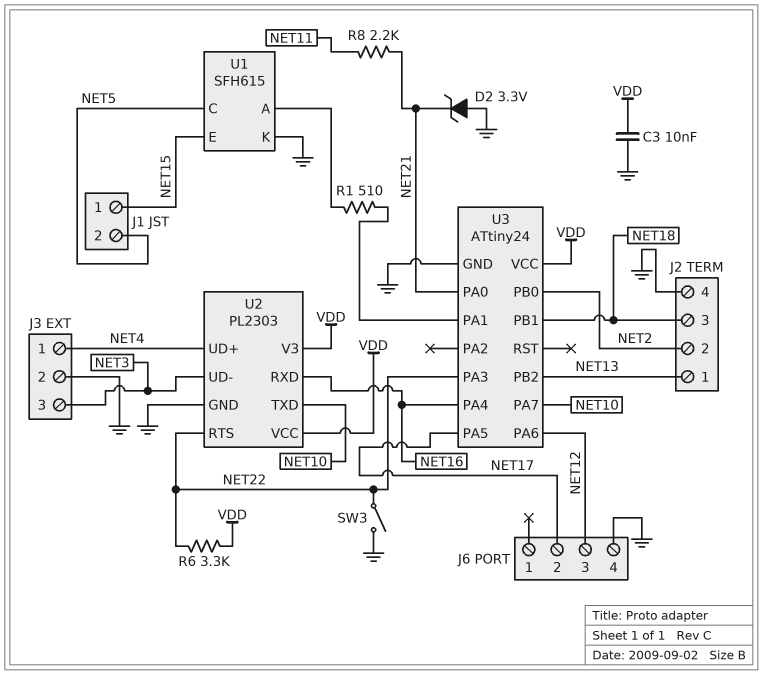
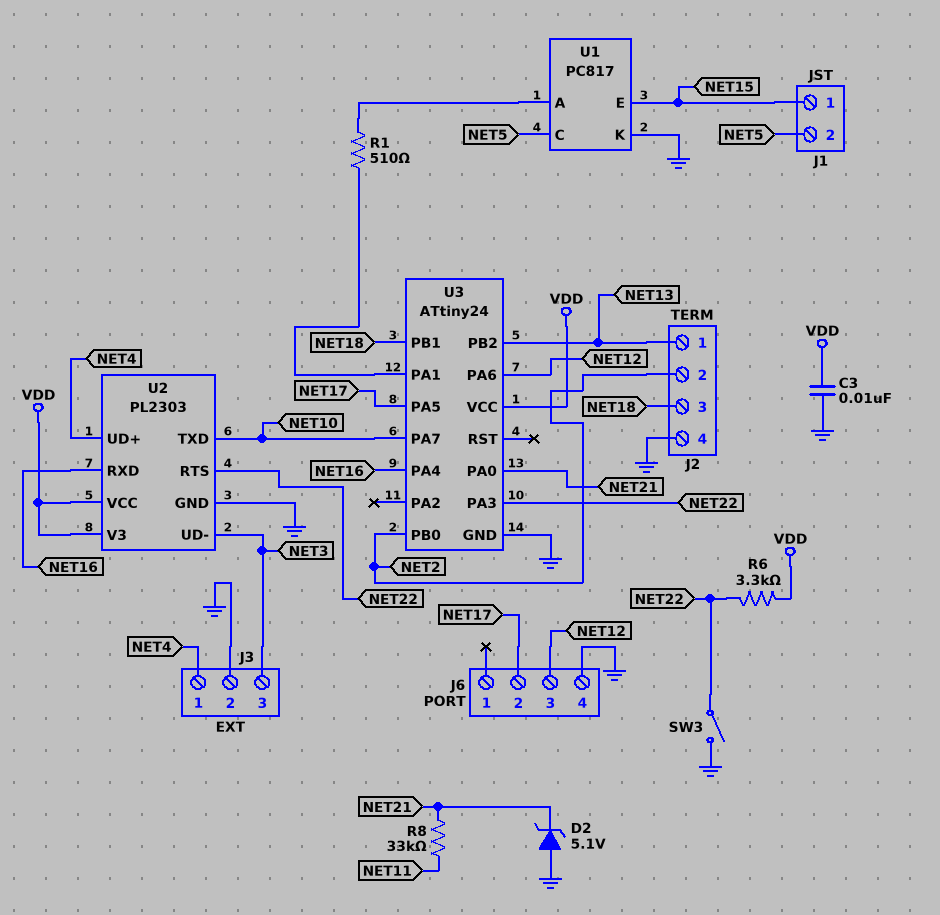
D2: zener 3.3V (A GND, K NET21) -> zener 5.1V (A GND, K NET21)
R8: 2.2k (NET11, NET21) -> 33k (NET11, NET21)
U1: SFH615 -> PC817

